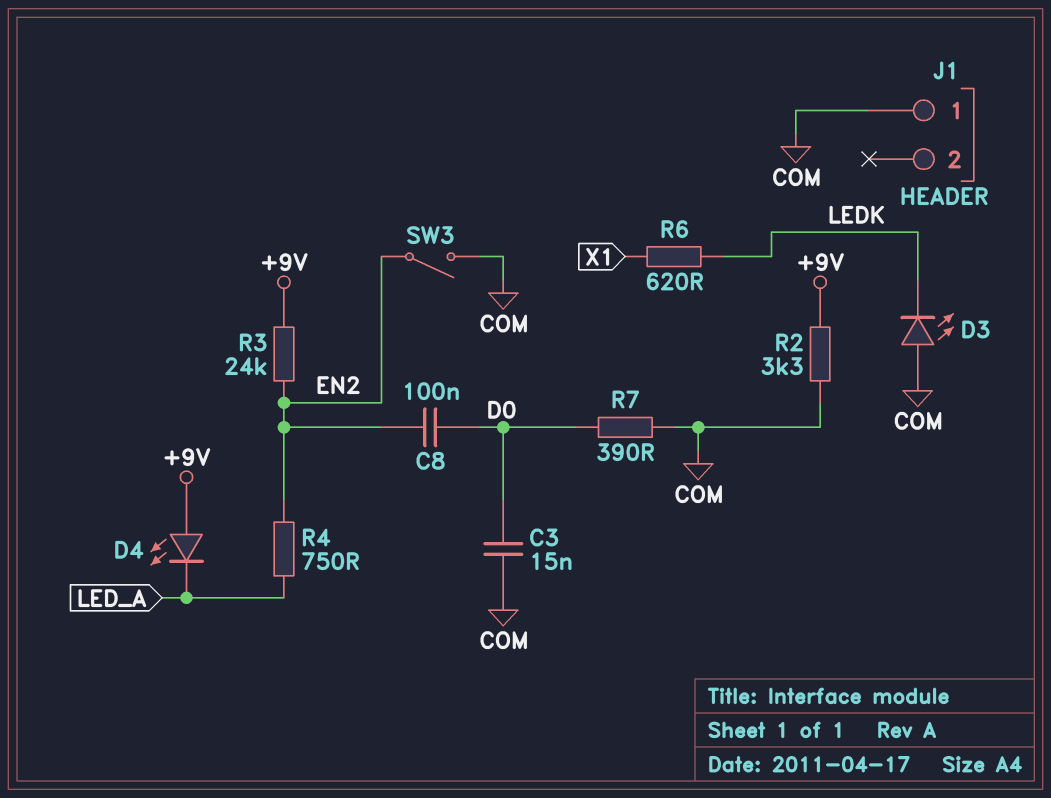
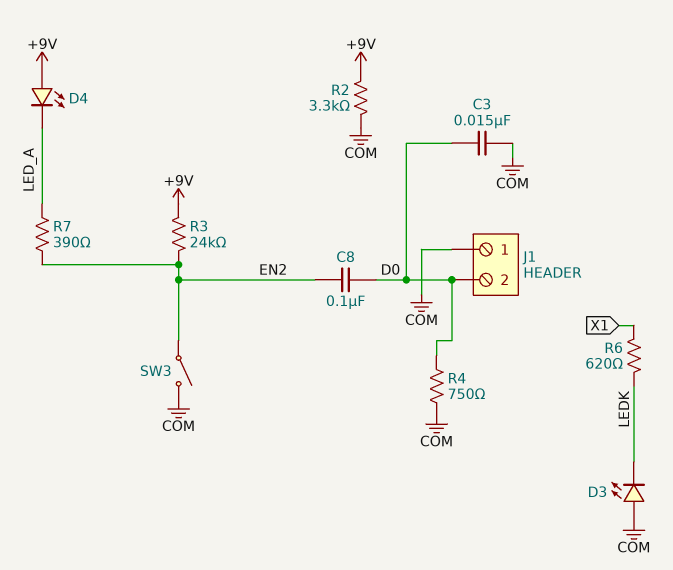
J1 pin 2: none -> D0
R4: 750 (EN2, LED_A) -> 750 (COM, D0)
R7: 390 (COM, D0) -> 390 (EN2, LED_A)

